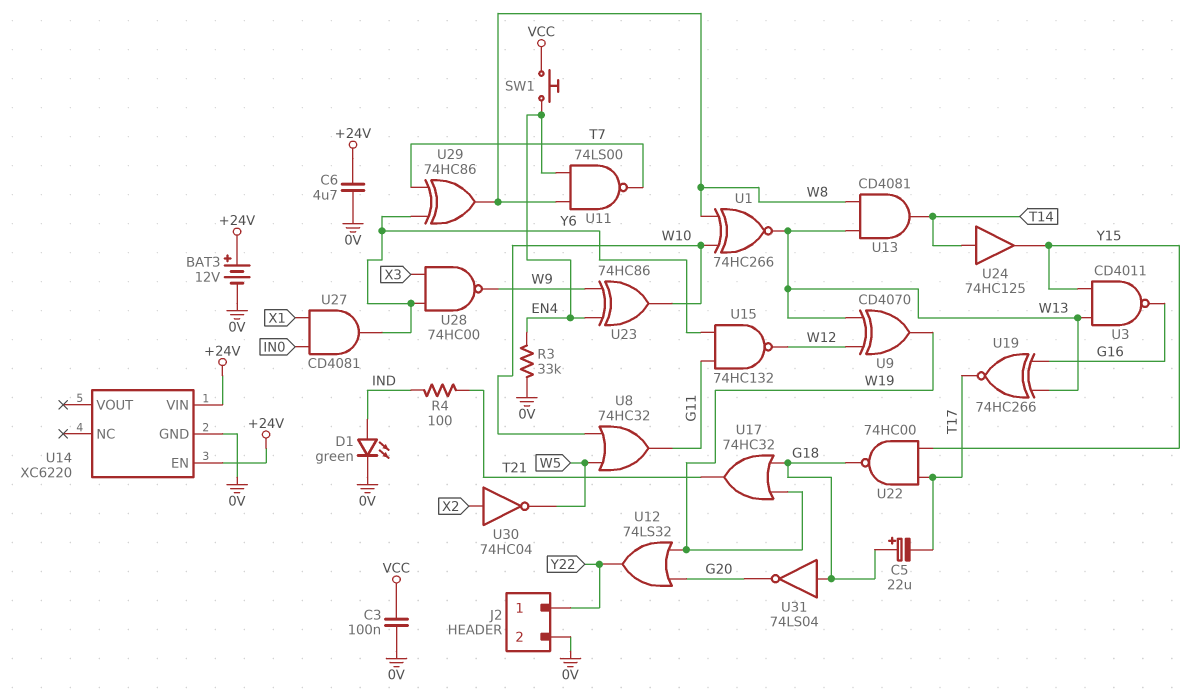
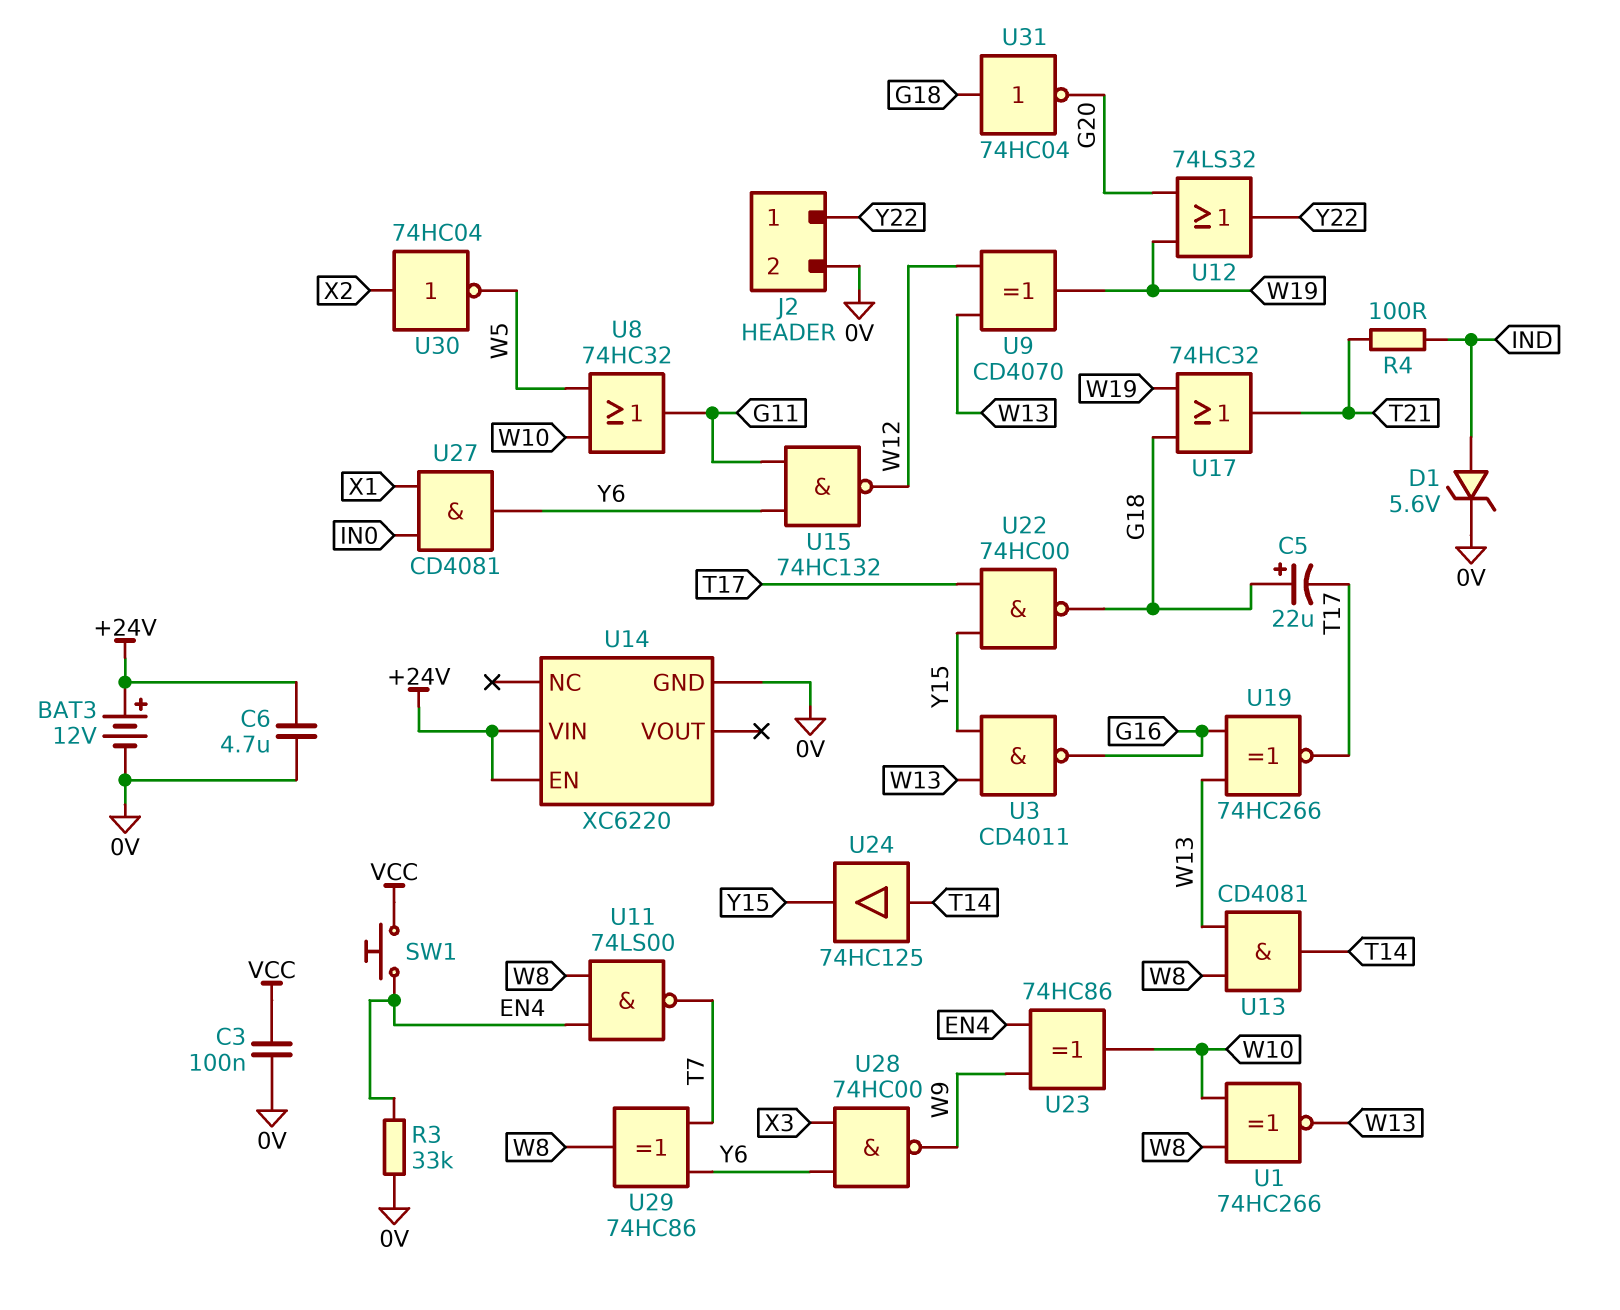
D1: LED green (A IND, K 0V) -> zener 5.6V (A IND, K 0V)
U31: NOT 74LS04 (in G18, out G20) -> NOT 74HC04 (in G18, out G20)

